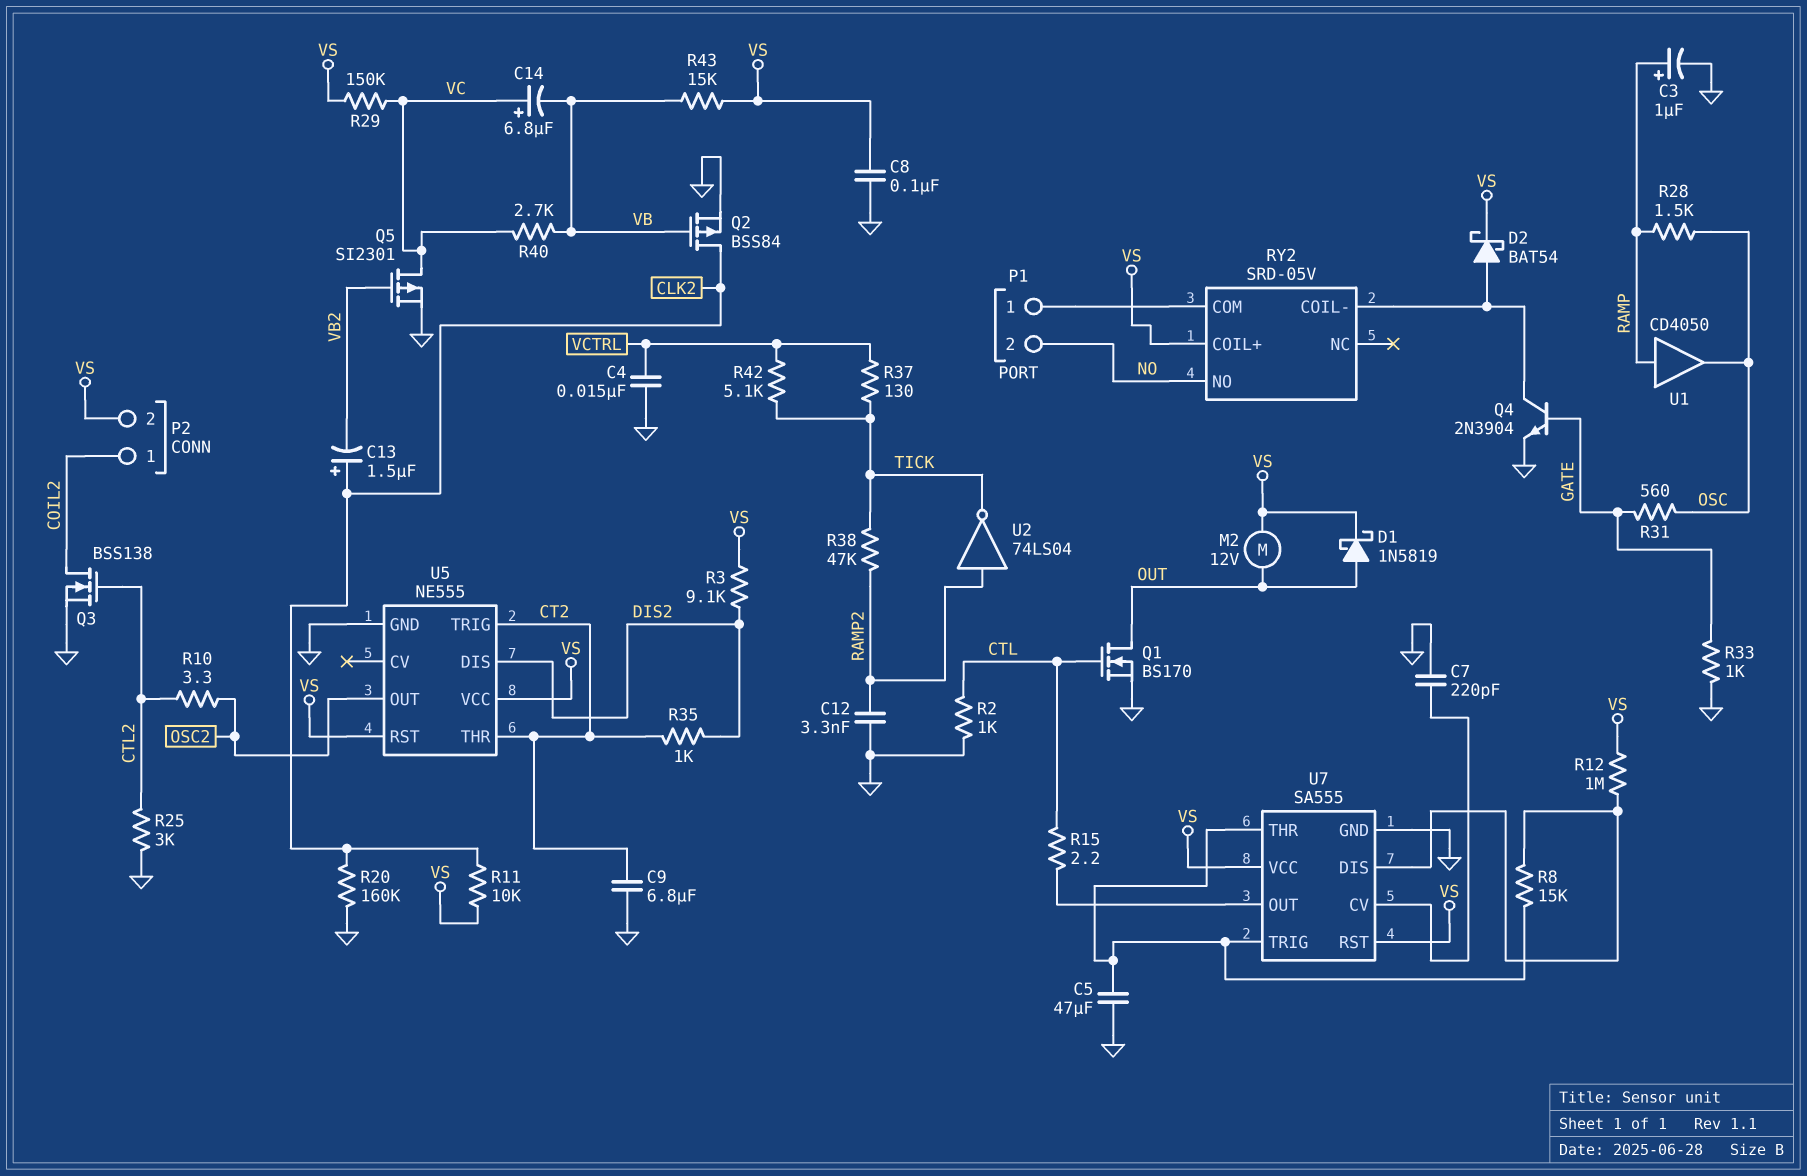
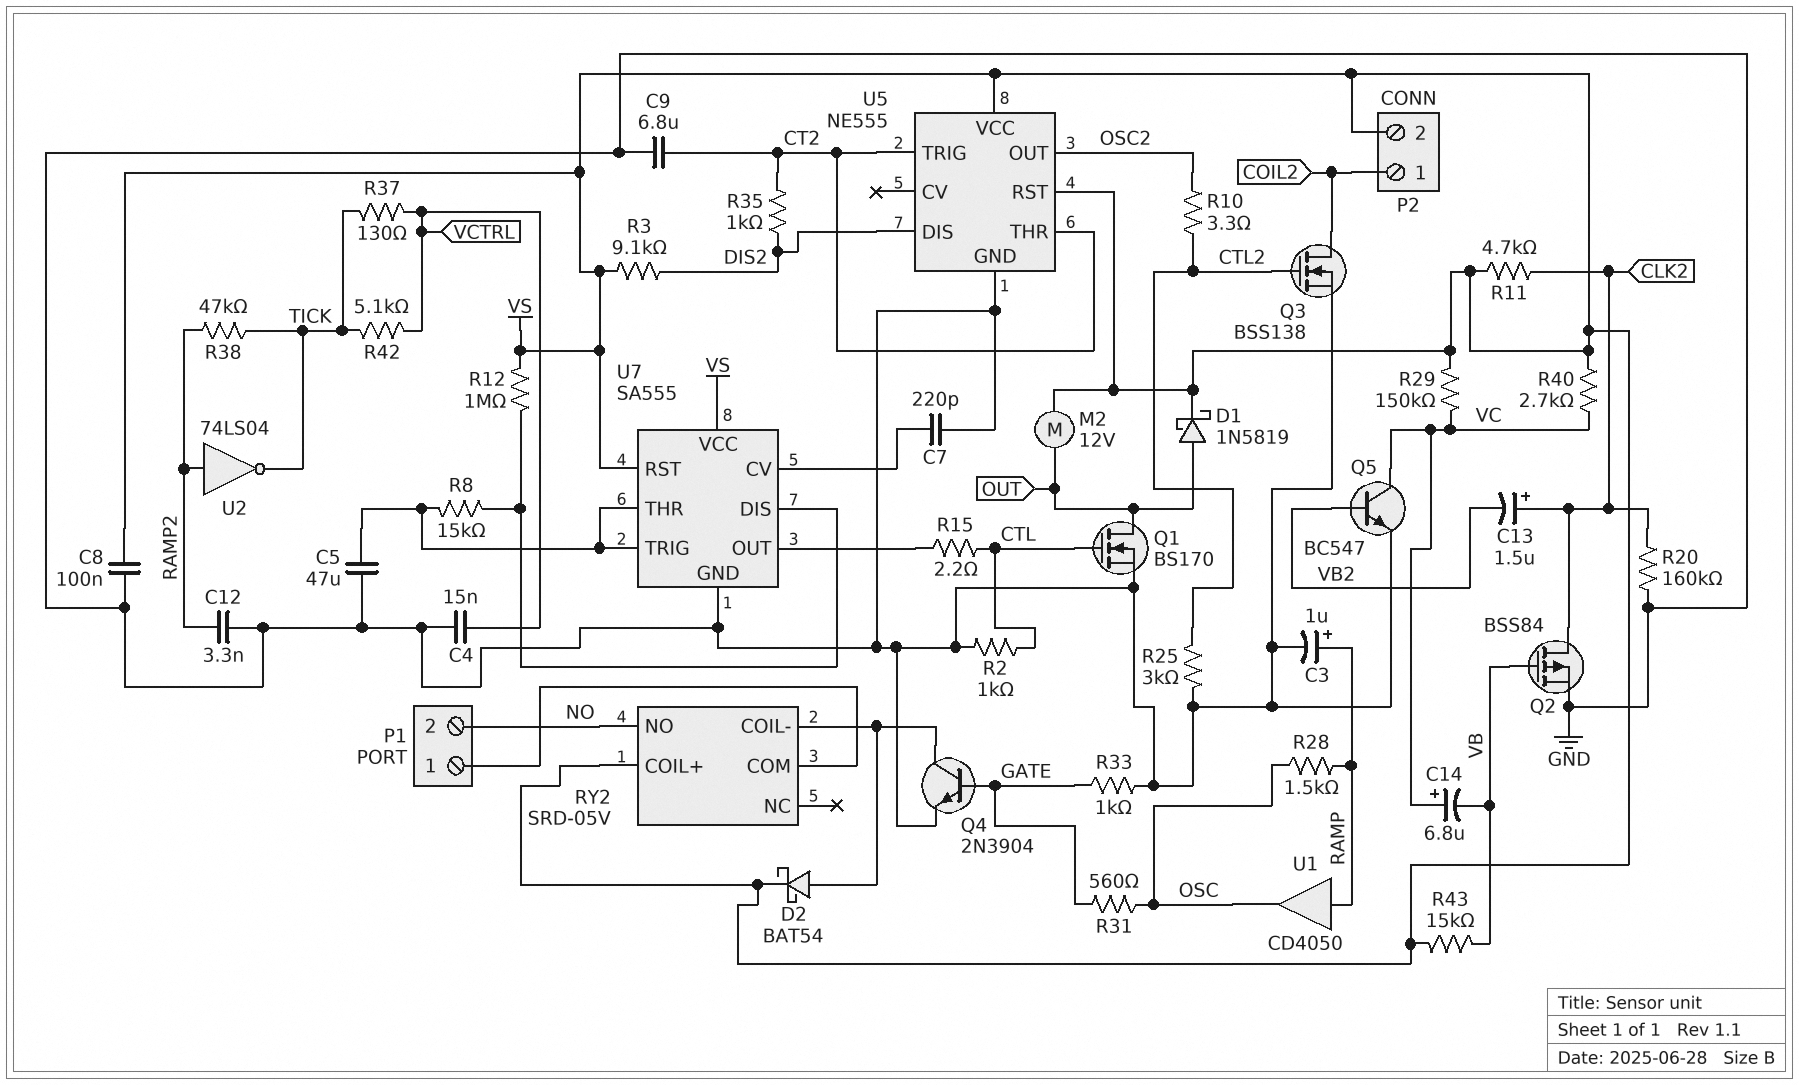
Q5: PMOS SI2301 (G VB2, D VC, S GND) -> NPN BC547 (B VB2, C VC, E GND)
R11: 10k (CLK2, VS) -> 4.7k (CLK2, VS)
R40: 2.7k (VB, VC) -> 2.7k (VC, VS)

